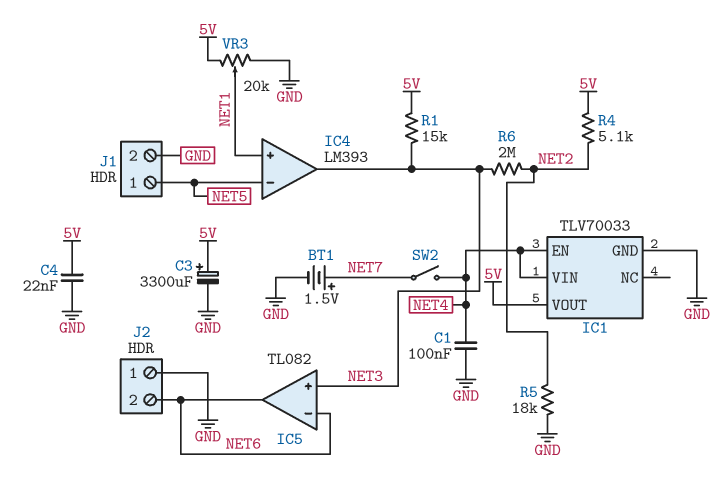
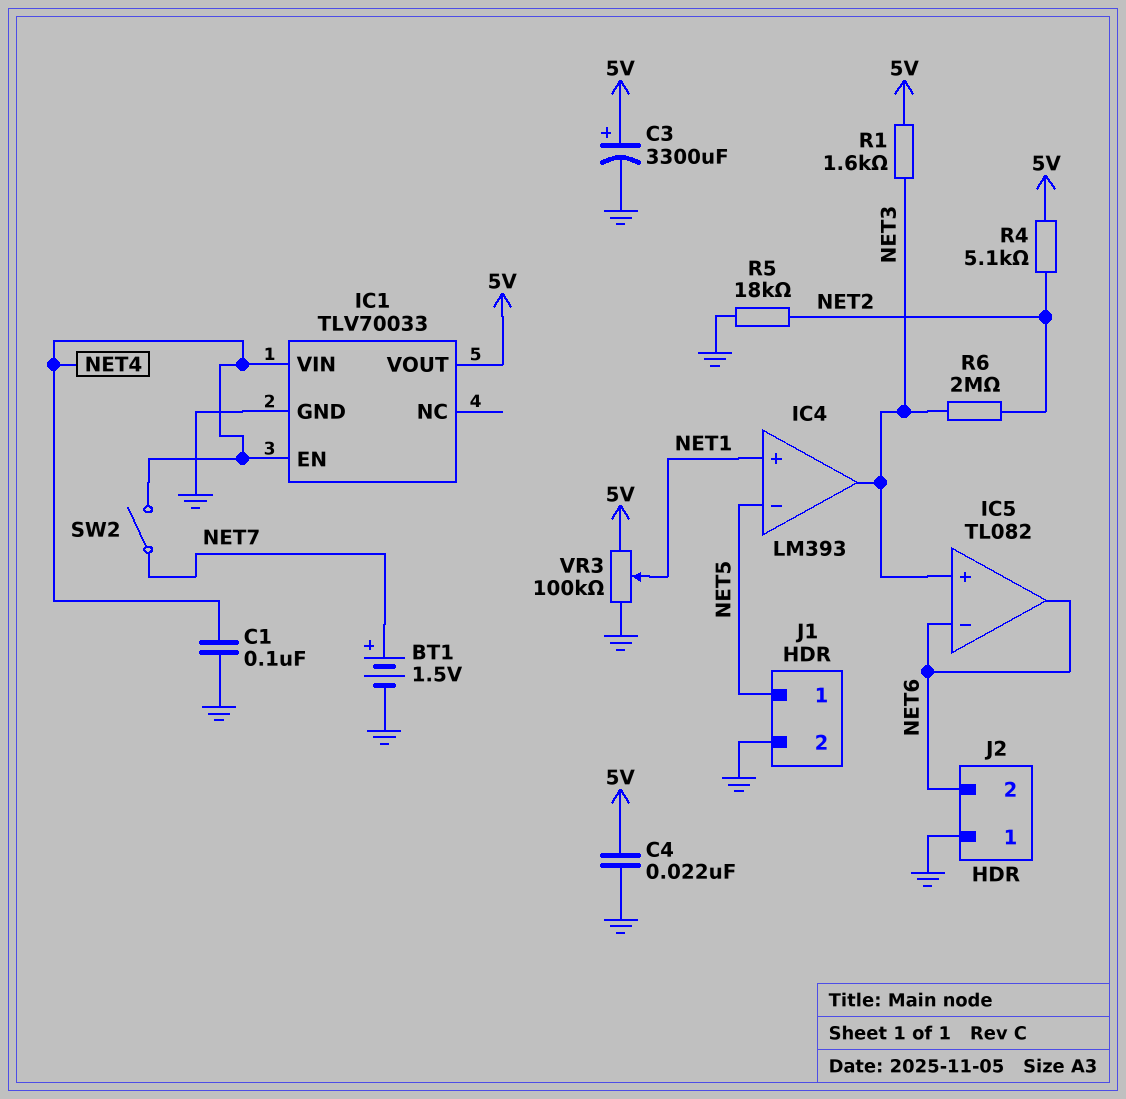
R1: 15k (5V, NET3) -> 1.6k (5V, NET3)
VR3: 20k (5V, GND, wiper NET1) -> 100k (5V, GND, wiper NET1)

